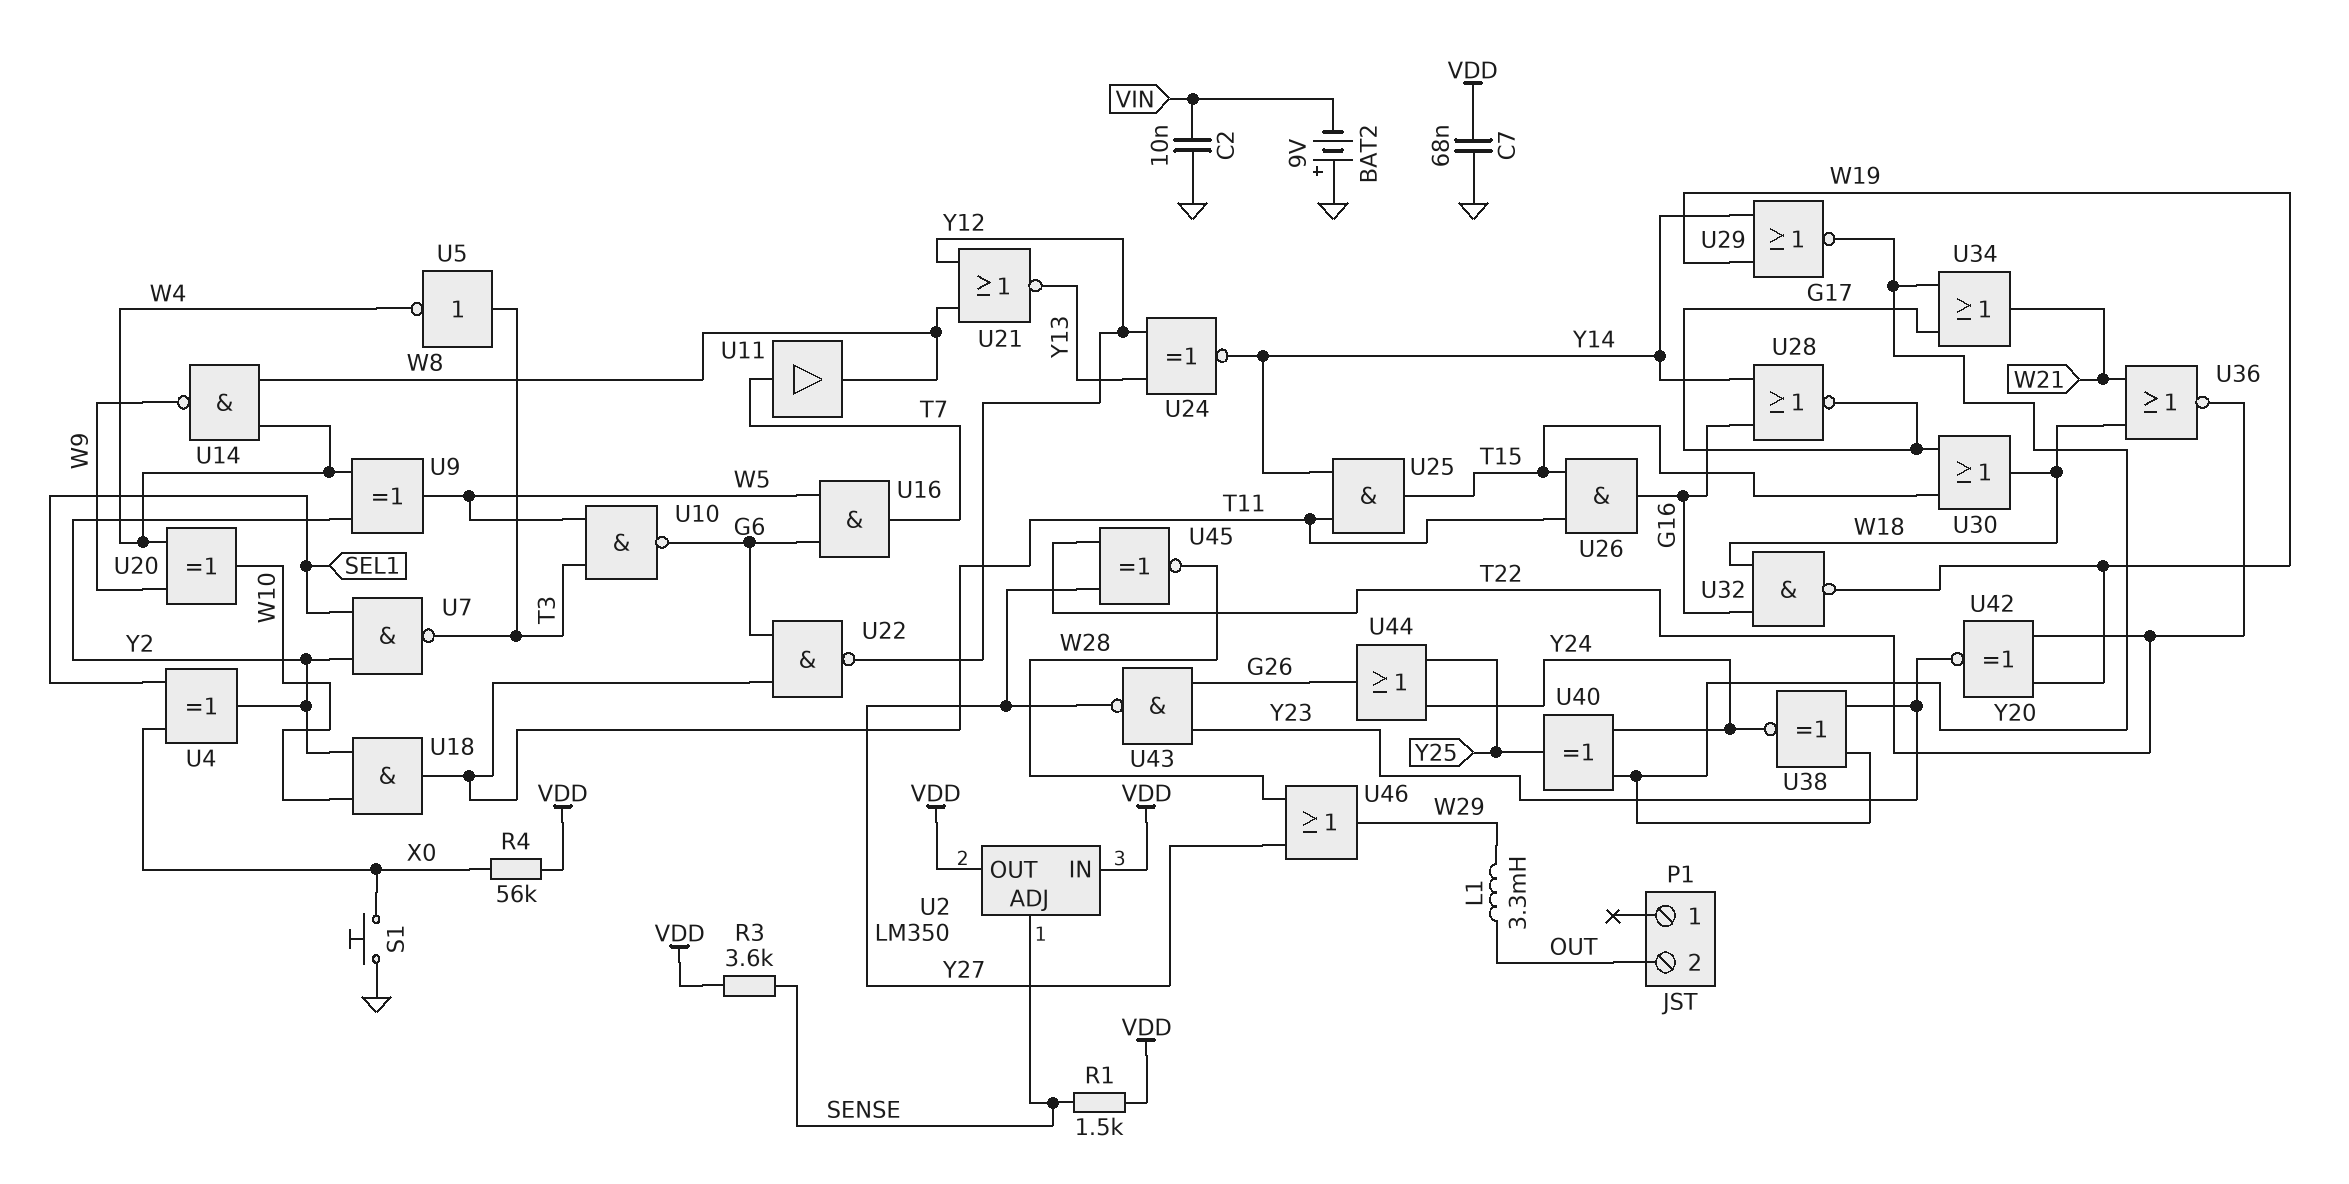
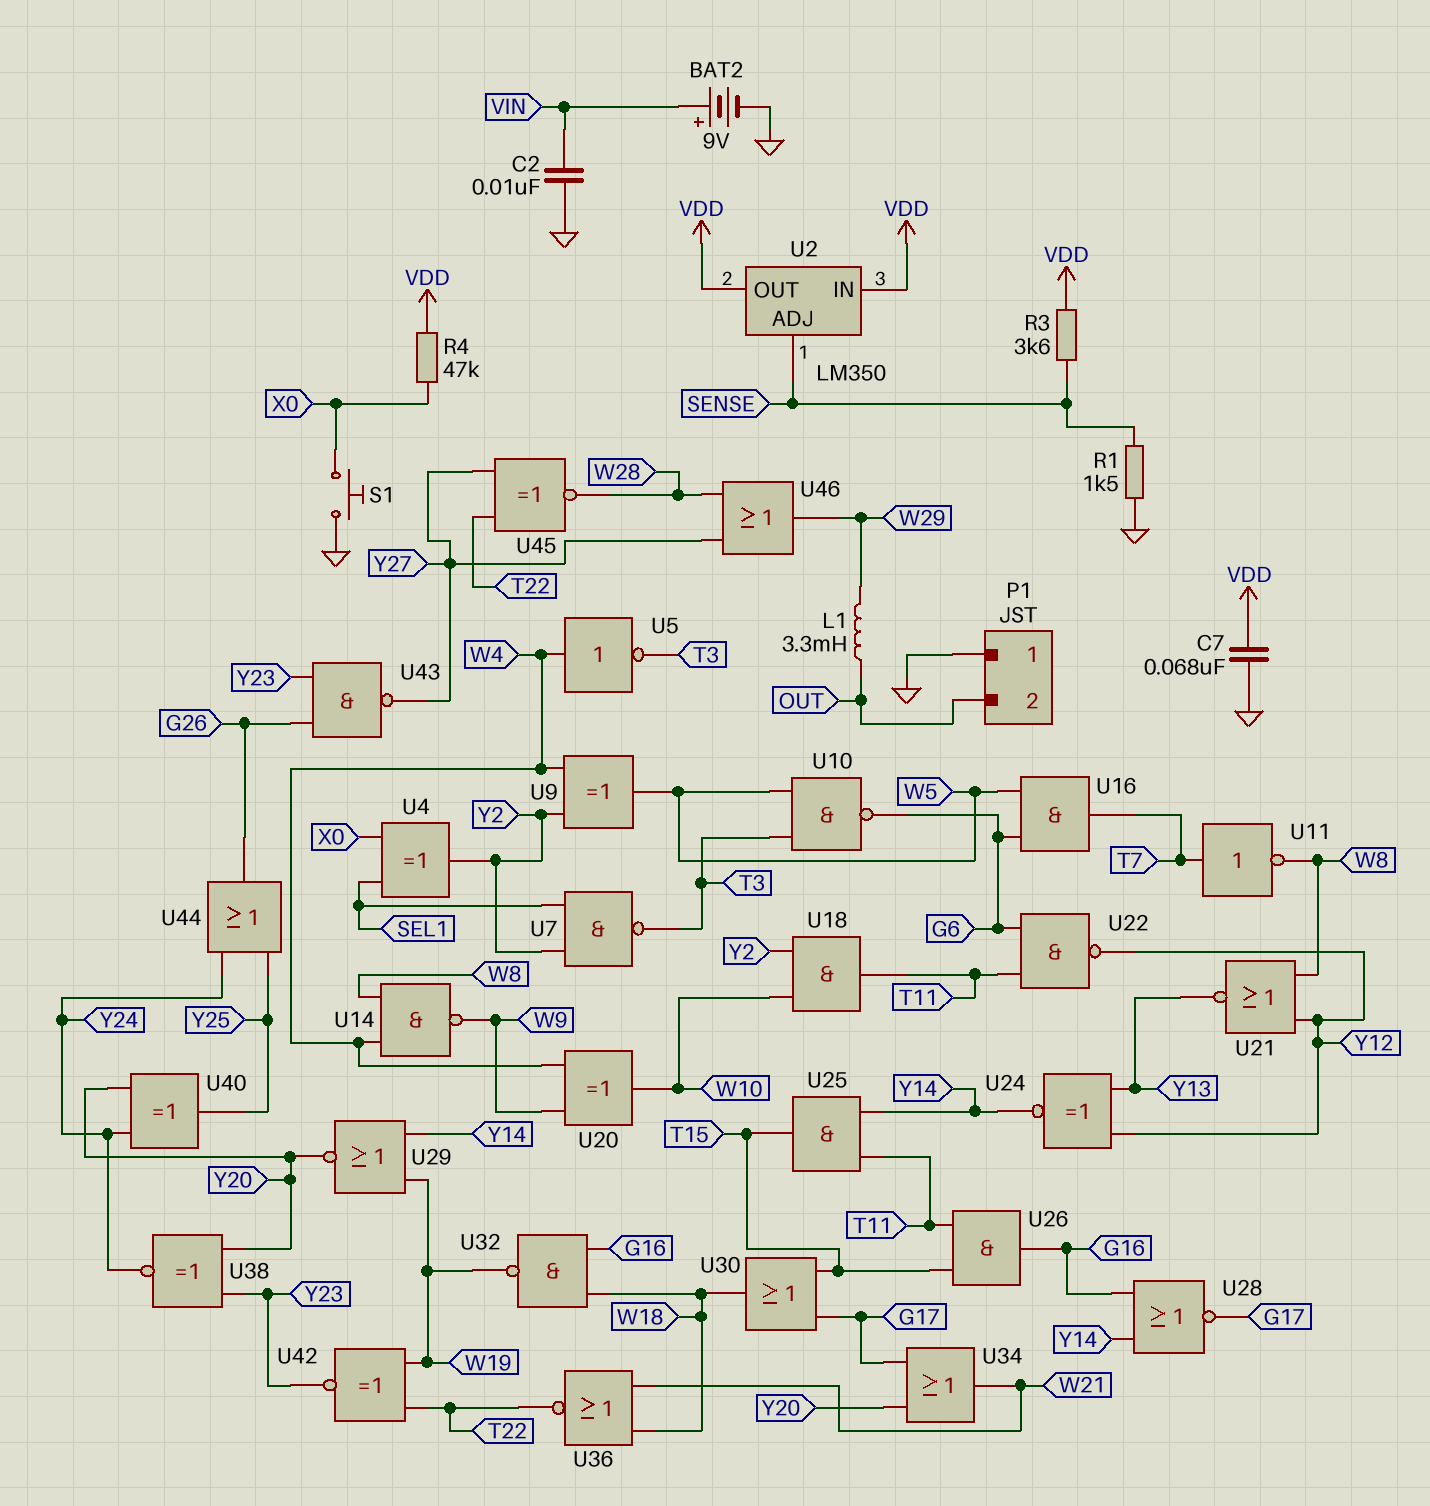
BAT2: 9V (plus GND, minus VIN) -> 9V (plus VIN, minus GND)
P1 pin 1: none -> GND
R1: 1.5k (SENSE, VDD) -> 1.5k (GND, SENSE)
R4: 56k (VDD, X0) -> 47k (VDD, X0)
U5: NOT (in T3, out W4) -> NOT (in W4, out T3)
U11: buffer (in T7, out W8) -> NOT (in T7, out W8)

